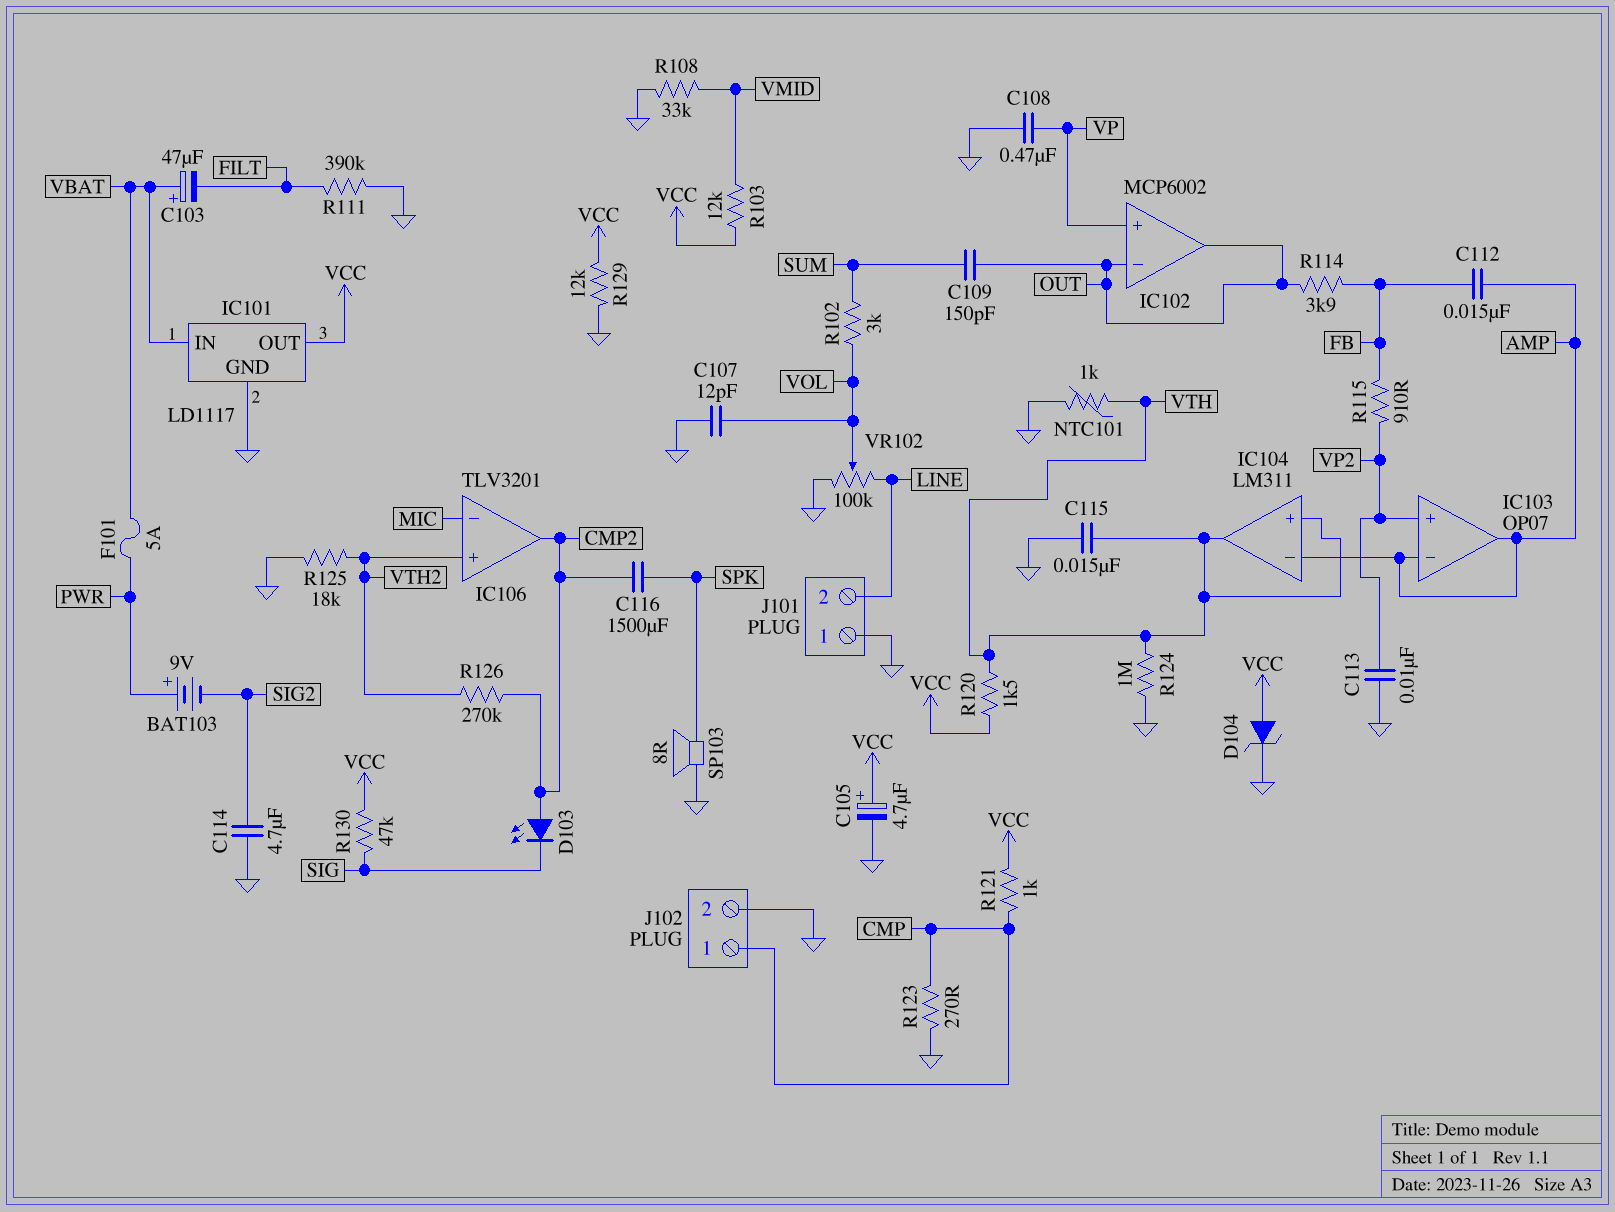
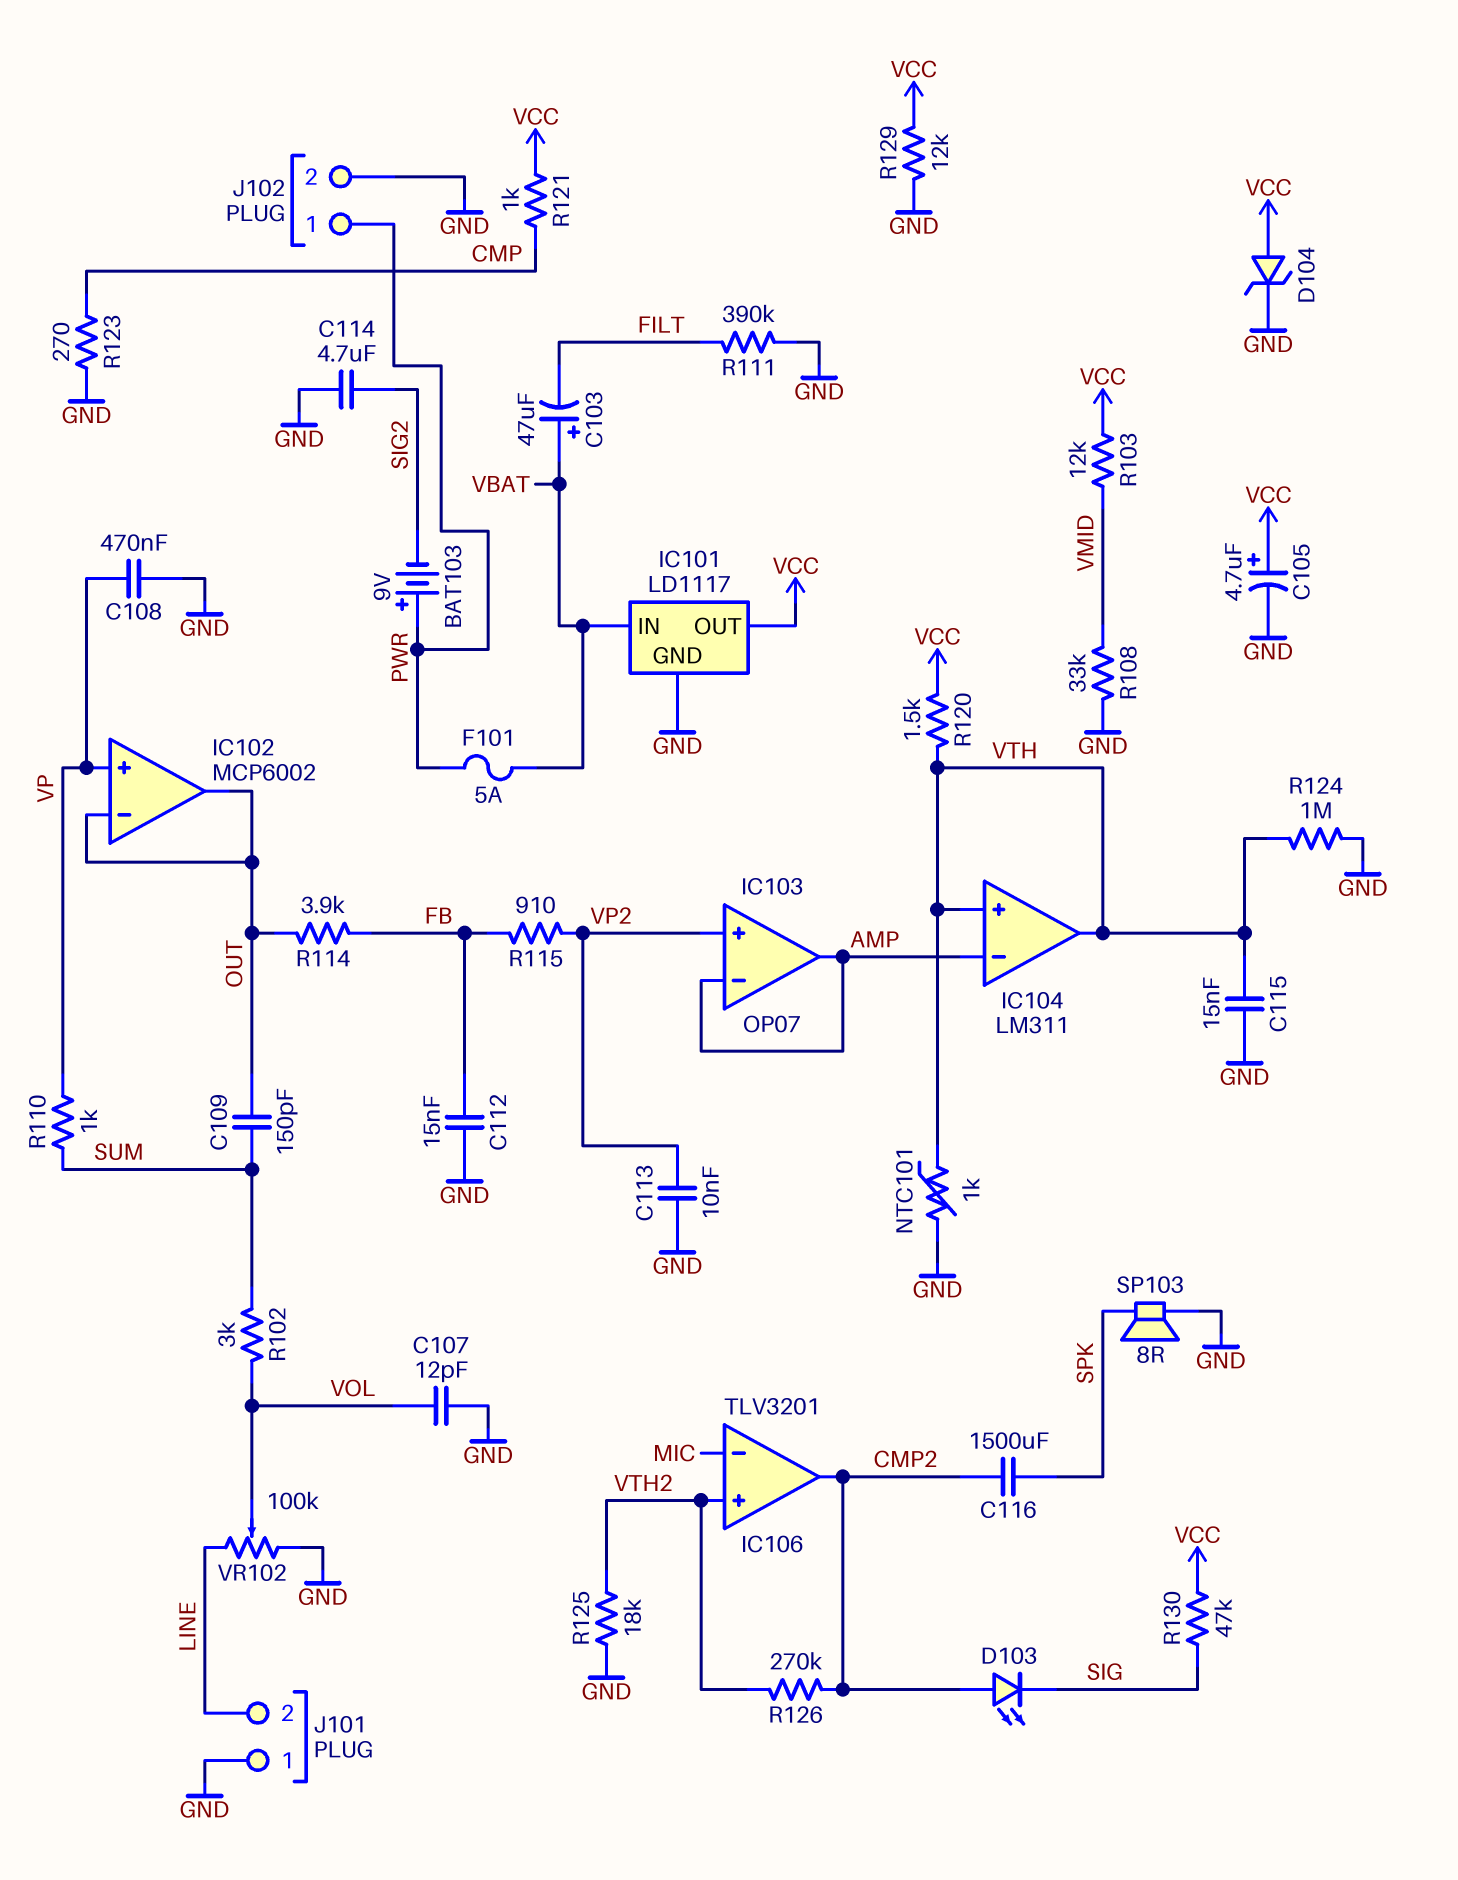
C112: 15nF (AMP, FB) -> 15nF (FB, GND)
J102 pin 1: CMP -> PWR
R110: none -> 1k (SUM, VP)

